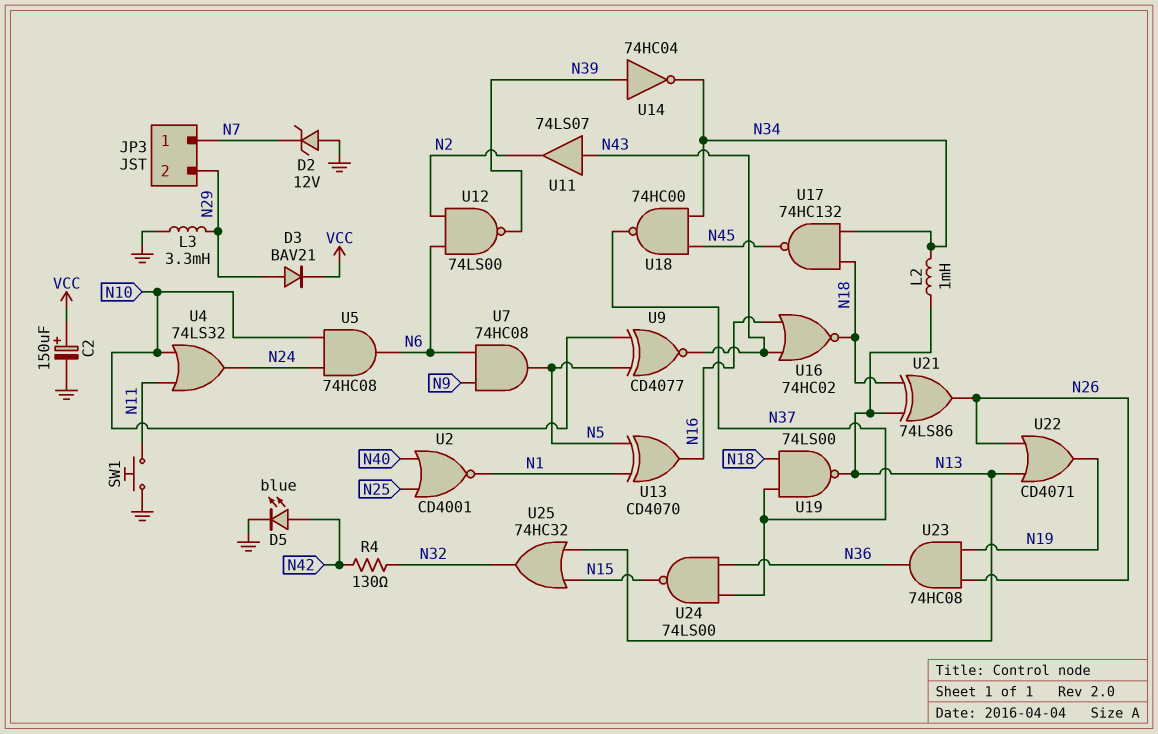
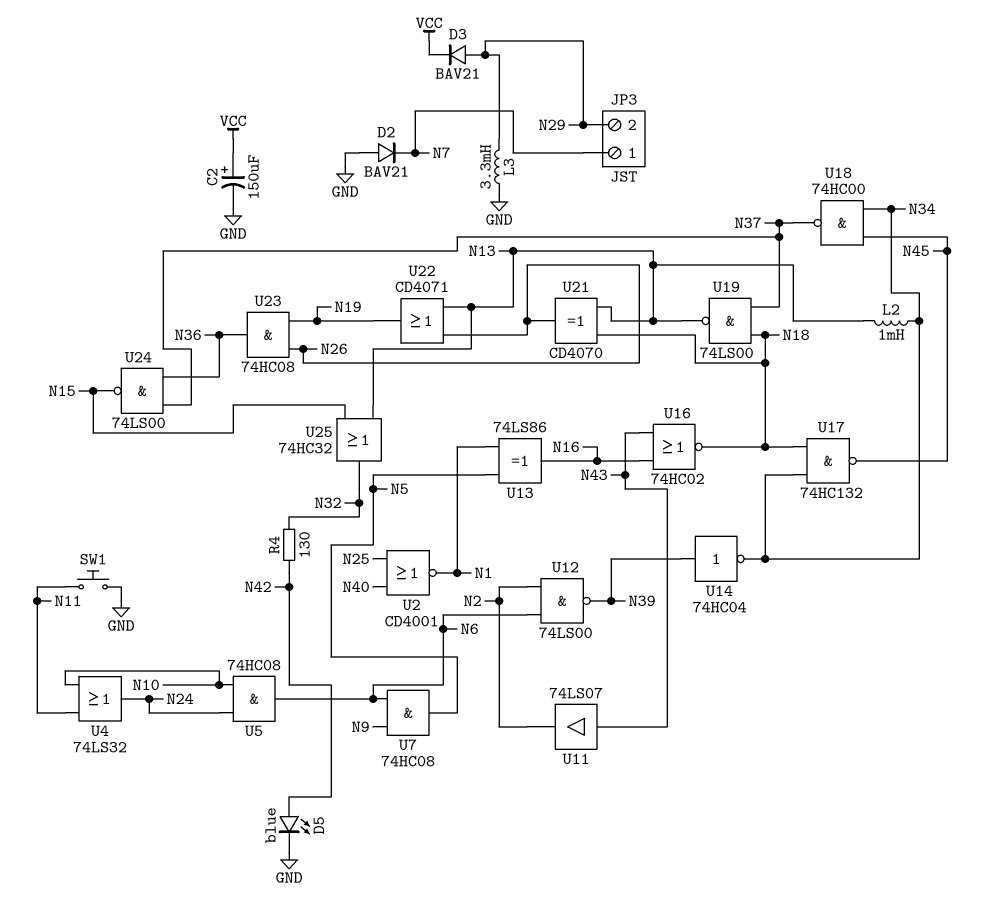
D2: zener 12V (A GND, K N7) -> diode BAV21 (A GND, K N7)
U9: XNOR CD4077 (in N5, in N10, out N43) -> none
U13: XOR CD4070 (in N1, in N5, out N16) -> XOR 74LS86 (in N1, in N5, out N16)
U21: XOR 74LS86 (in N13, in N18, out N26) -> XOR CD4070 (in N13, in N18, out N26)

